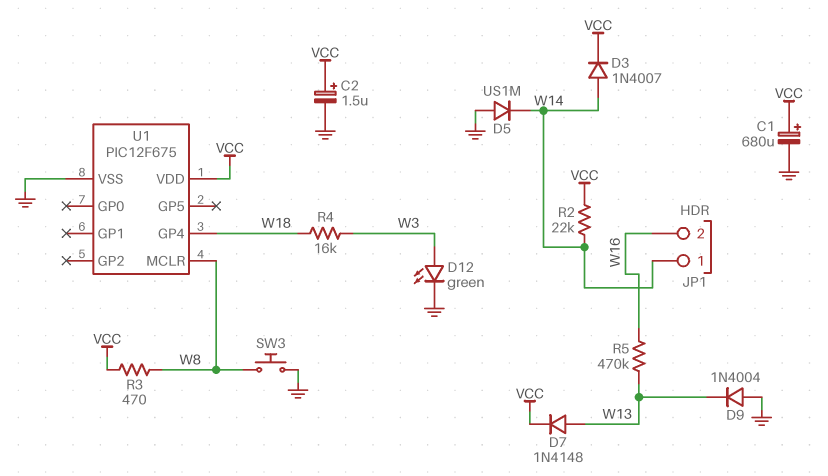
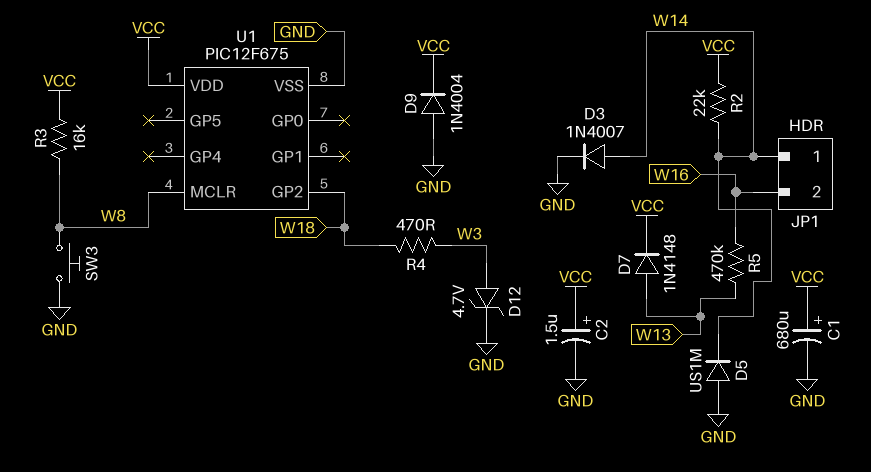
D3: diode 1N4007 (A W14, K VCC) -> diode 1N4007 (A W14, K GND)
D9: diode 1N4004 (A GND, K W13) -> diode 1N4004 (A GND, K VCC)
D12: LED green (A W3, K GND) -> zener 4.7V (A W3, K GND)
R3: 470 (VCC, W8) -> 16k (VCC, W8)
R4: 16k (W3, W18) -> 470 (W3, W18)
U1 pin GP2: none -> W18
U1 pin GP4: W18 -> none

